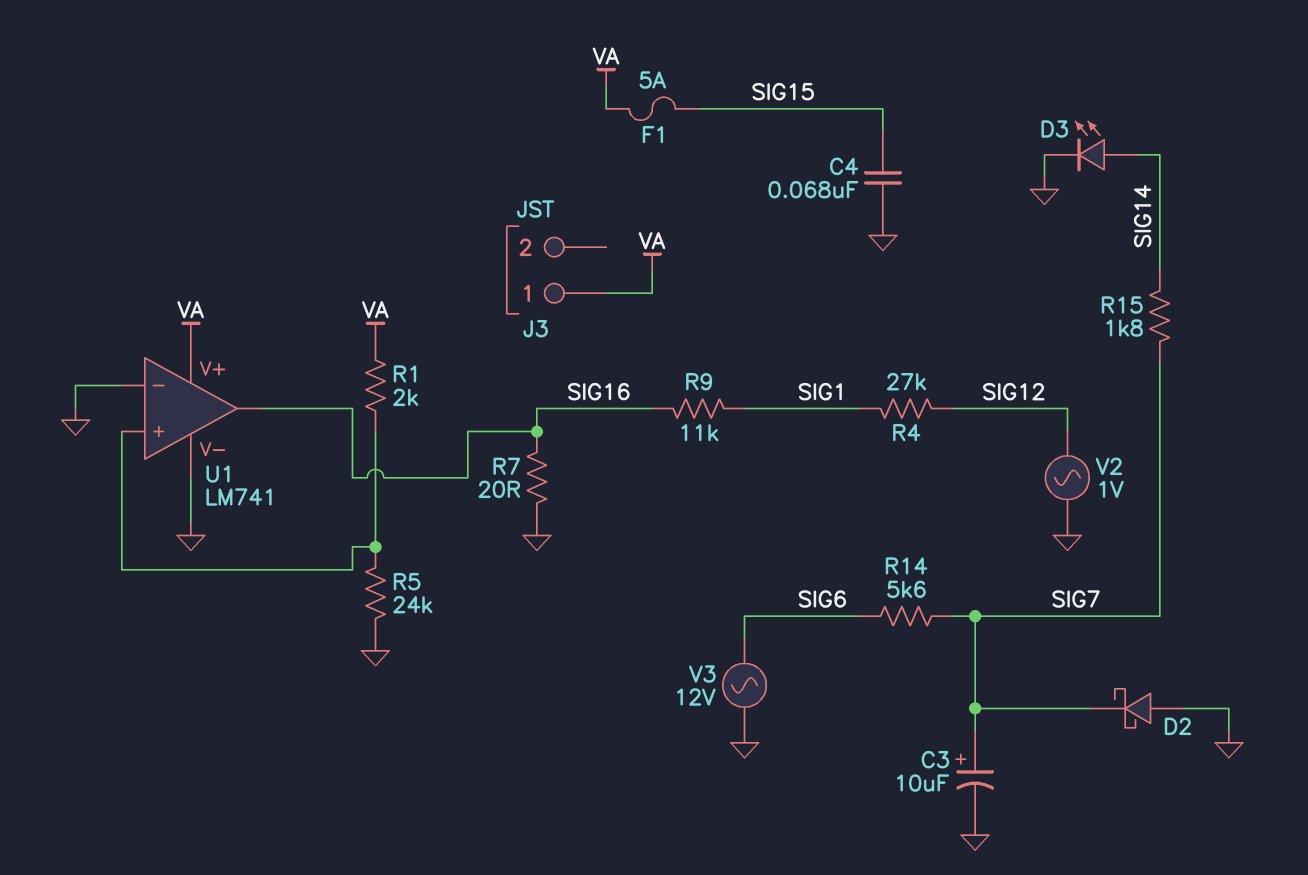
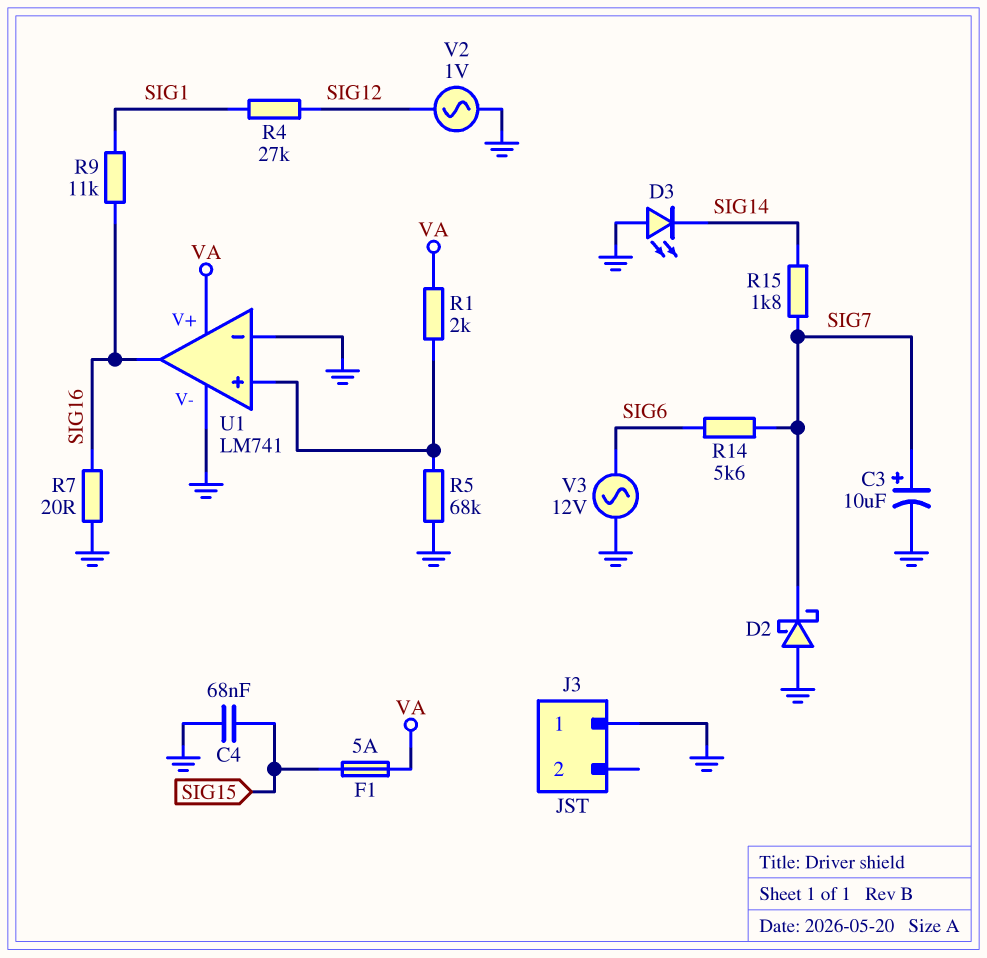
D3: LED (A SIG14, K GND) -> LED (A GND, K SIG14)
J3 pin 1: VA -> GND
R5: 24k (GND, U1/in+) -> 68k (GND, U1/in+)

